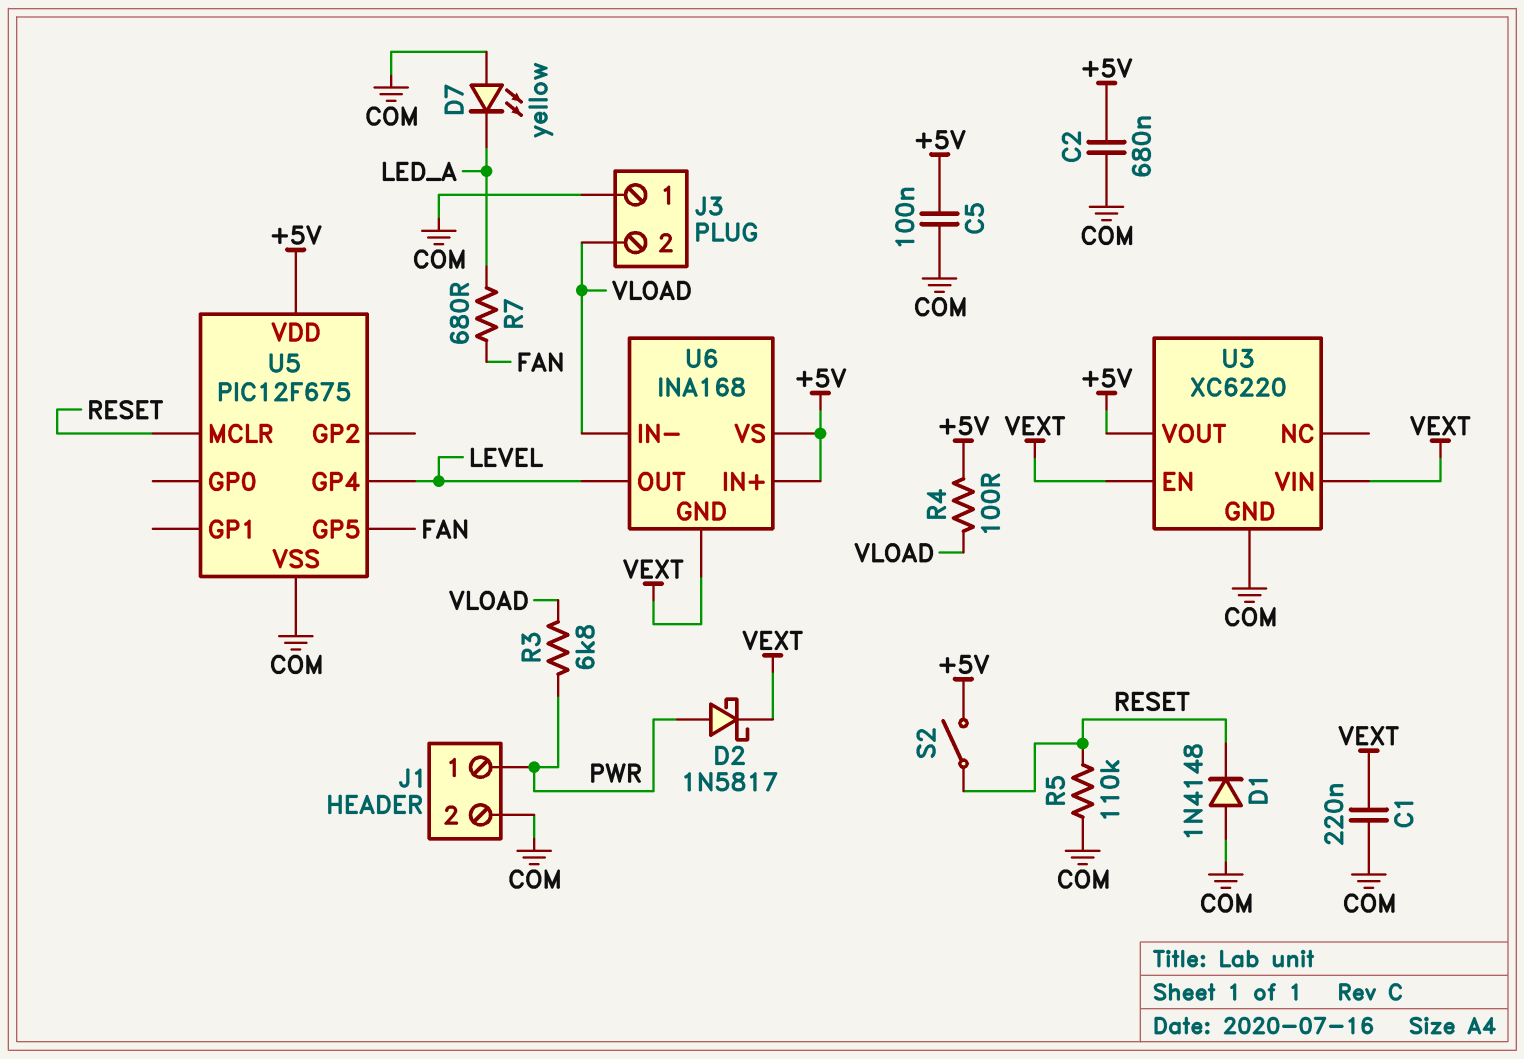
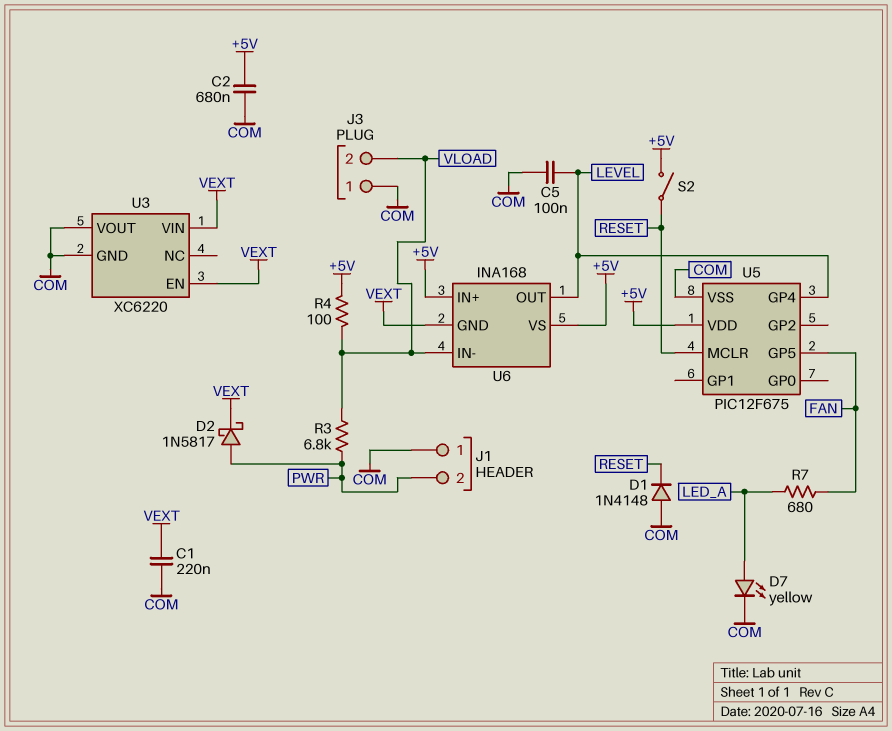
C5: 100nF (+5V, COM) -> 100nF (COM, LEVEL)
D7: LED yellow (A COM, K LED_A) -> LED yellow (A LED_A, K COM)
J1 pin 1: PWR -> COM
J1 pin 2: COM -> PWR
R5: 110k (COM, RESET) -> none
U3 pin VOUT: +5V -> COM

